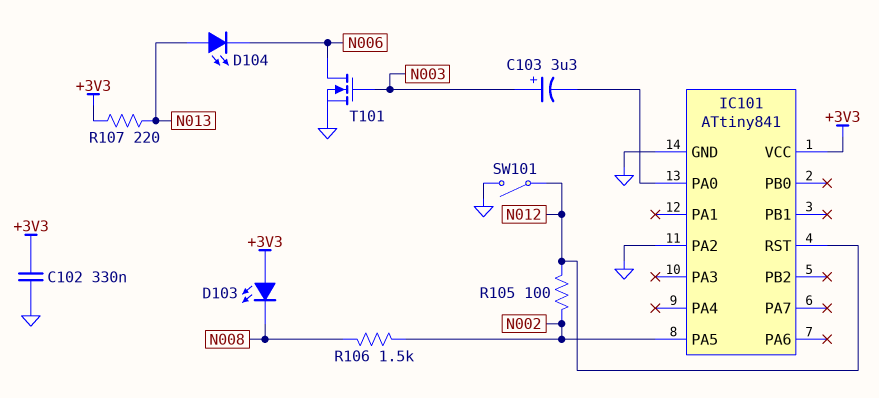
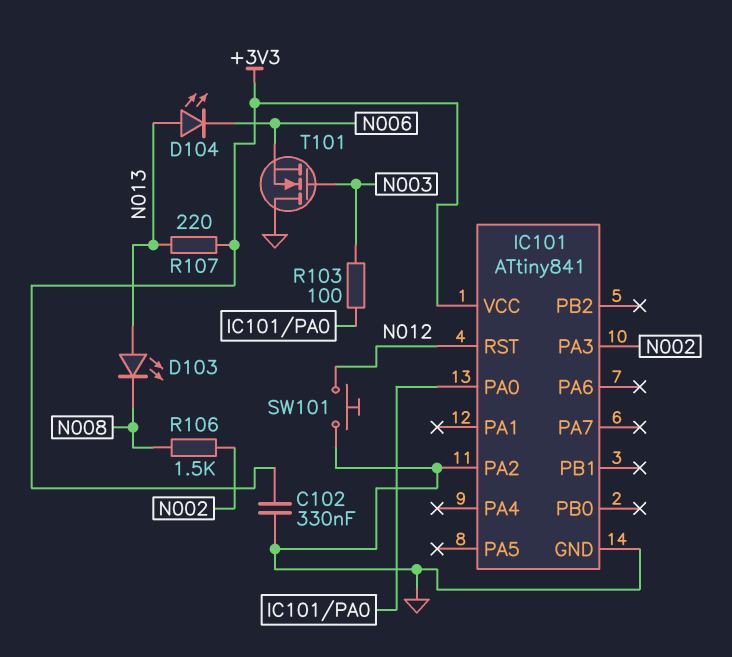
C103: 3.3uF (plus N003, minus IC101/PA0) -> none
D103: LED (A +3V3, K N008) -> LED (A N013, K N008)
IC101 pin PA3: none -> N002
IC101 pin PA5: N002 -> none
R103: none -> 100 (IC101/PA0, N003)
R105: 100 (N002, N012) -> none
SW101: switch (GND, N012) -> button (GND, N012)
T101: NMOS (G N003, D N006, S GND) -> NMOS (G N003, D GND, S N006)

